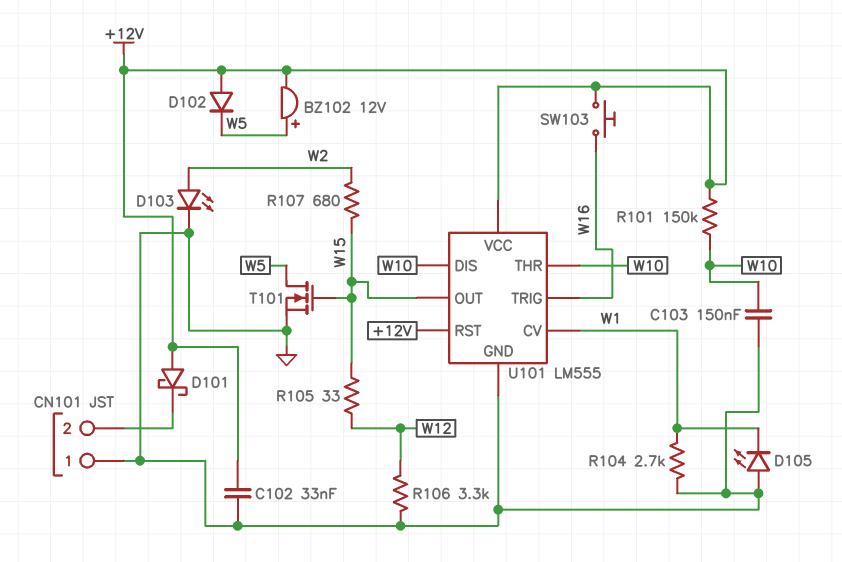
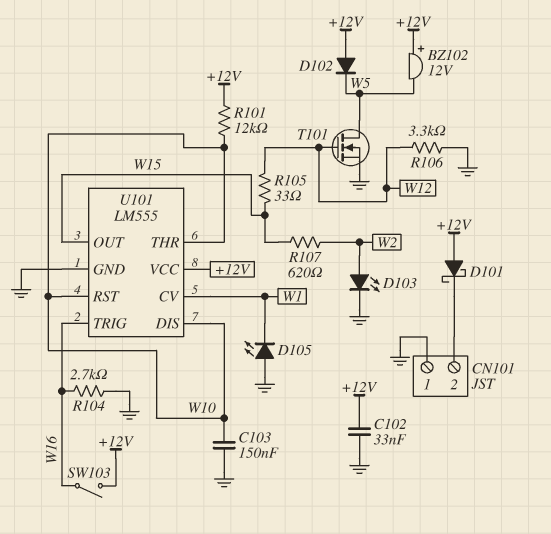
BZ102: buzzer 12V (plus W5, minus +12V) -> buzzer 12V (plus +12V, minus W5)
R101: 150k (+12V, W10) -> 12k (+12V, W10)
R104: 2.7k (GND, W1) -> 2.7k (GND, W16)
R107: 680 (W2, W15) -> 620 (W2, W15)
SW103: button (+12V, W16) -> switch (+12V, W16)
T101: NMOS (G W15, D W5, S GND) -> NMOS (G W12, D W5, S GND)
U101 pin RST: +12V -> W10

